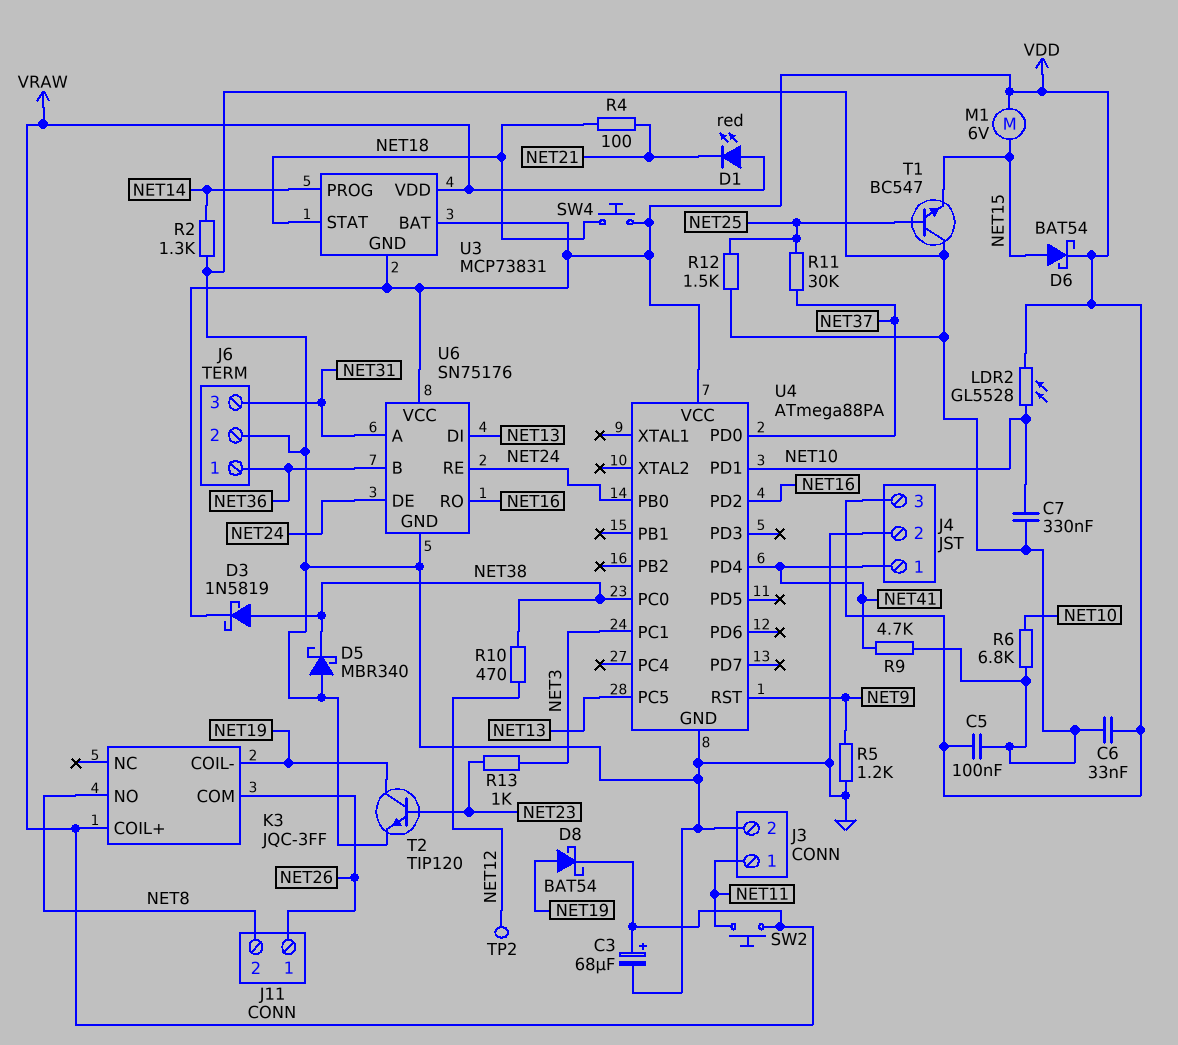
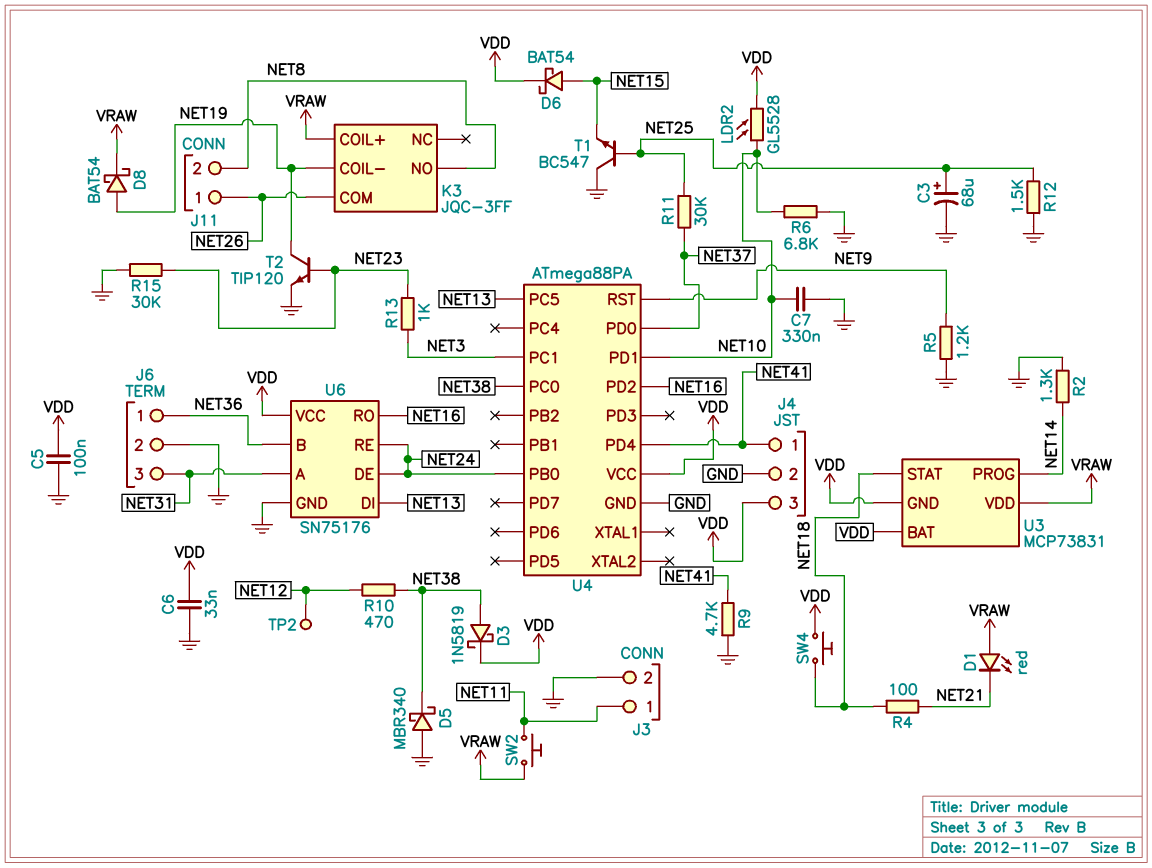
C3: 68uF (plus VRAW, minus GND) -> 68uF (plus NET25, minus GND)
M1: motor 6V (NET15, VDD) -> none
R15: none -> 30k (GND, NET23)

